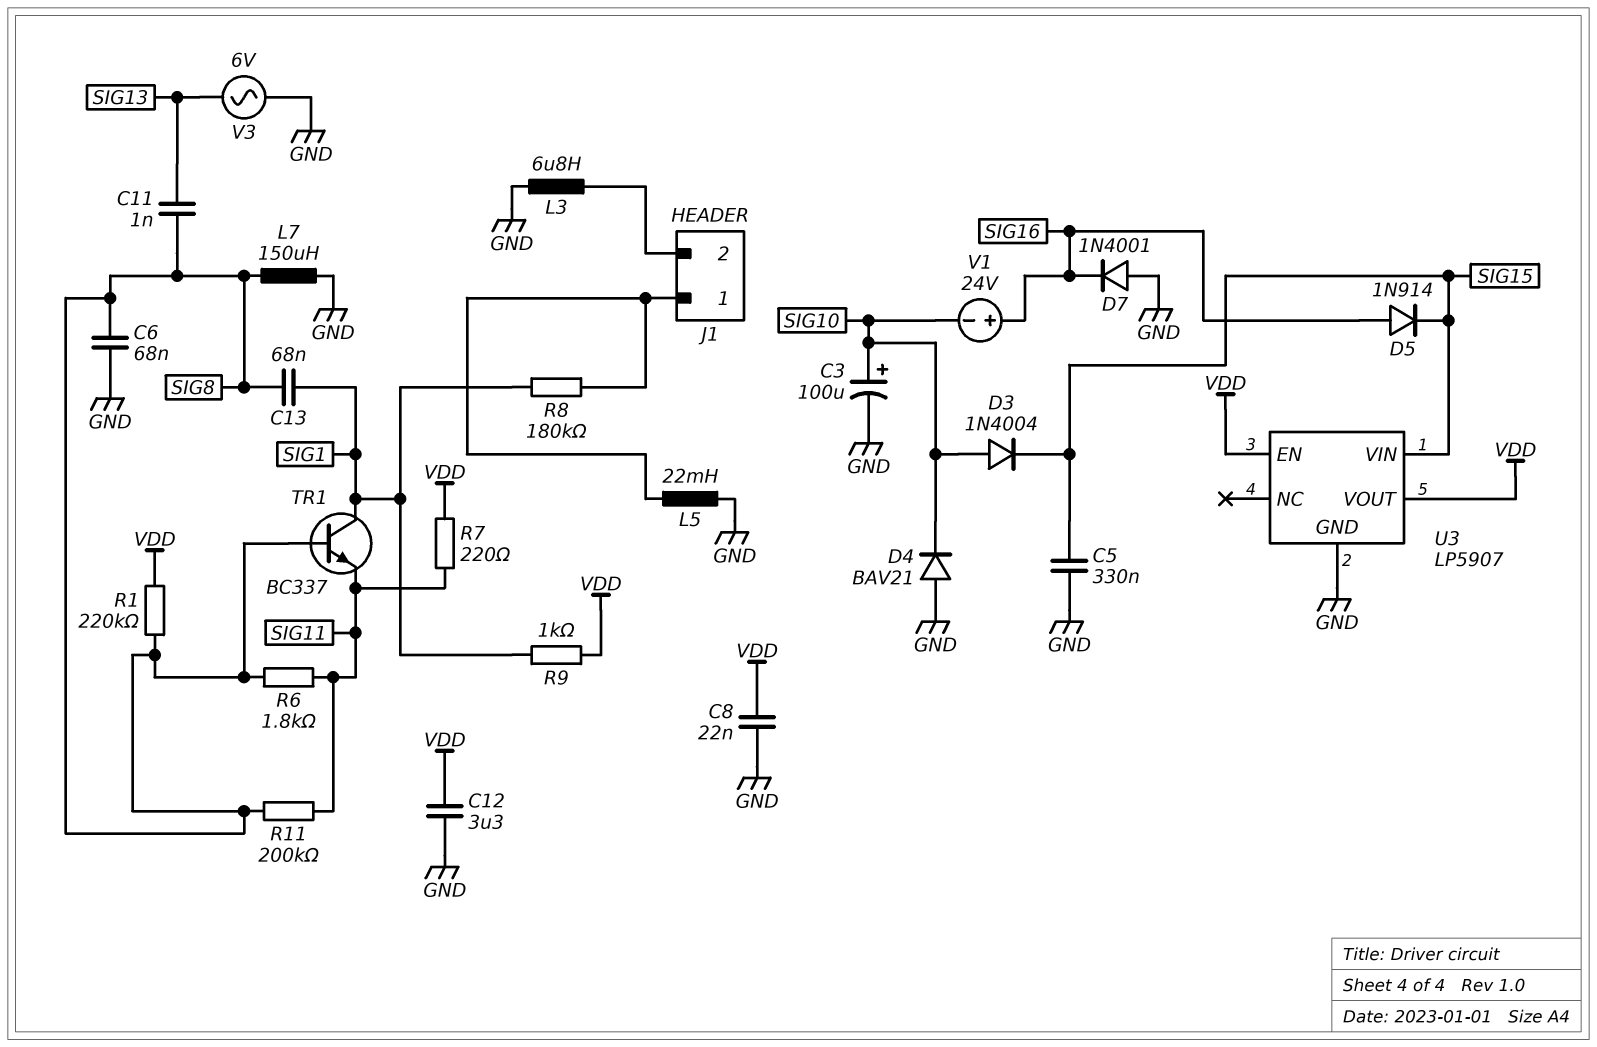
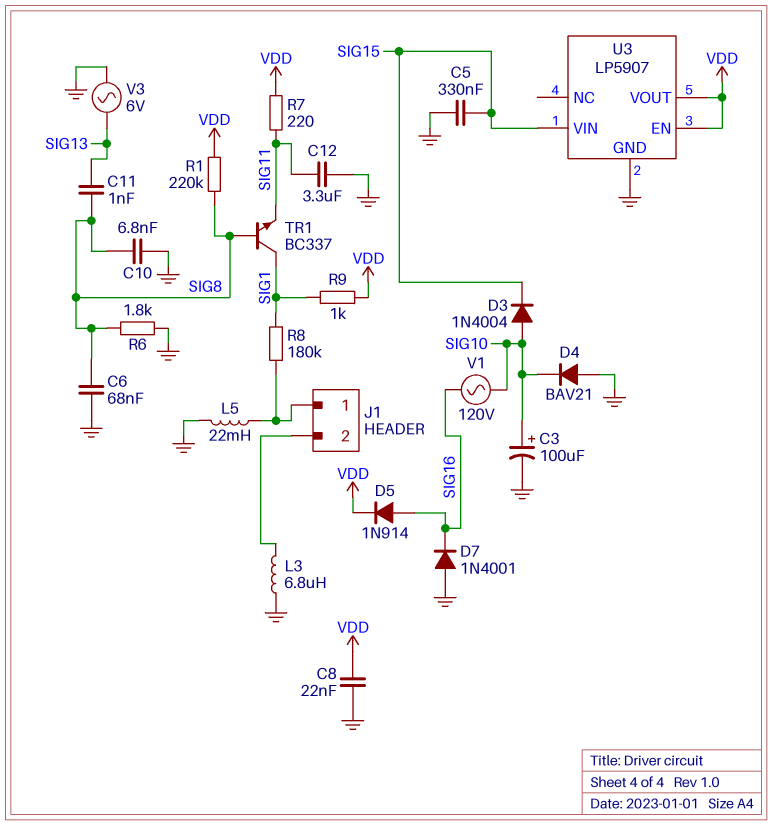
C10: none -> 6.8nF (GND, SIG8)
C12: 3.3uF (GND, VDD) -> 3.3uF (GND, SIG11)
C13: 68nF (SIG1, SIG8) -> none
D5: diode 1N914 (A SIG16, K SIG15) -> diode 1N914 (A SIG16, K VDD)
L7: 150uH (GND, SIG8) -> none
R6: 1.8k (SIG8, SIG11) -> 1.8k (GND, SIG8)
R11: 200k (SIG8, SIG11) -> none
V1: 24V (plus SIG16, minus SIG10) -> AC 120V (SIG10, SIG16)

